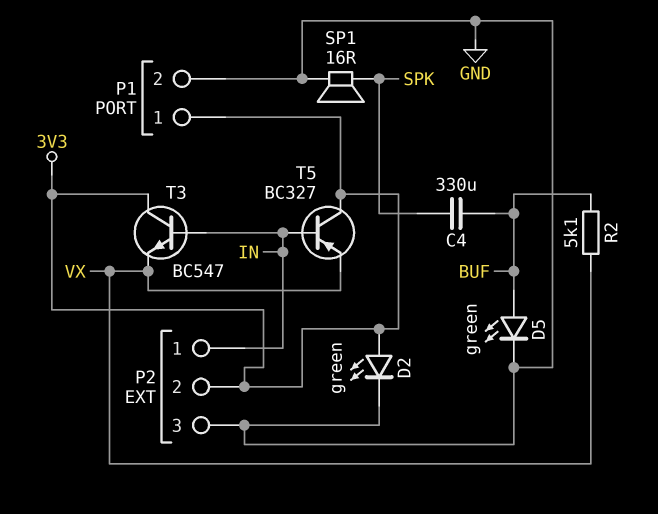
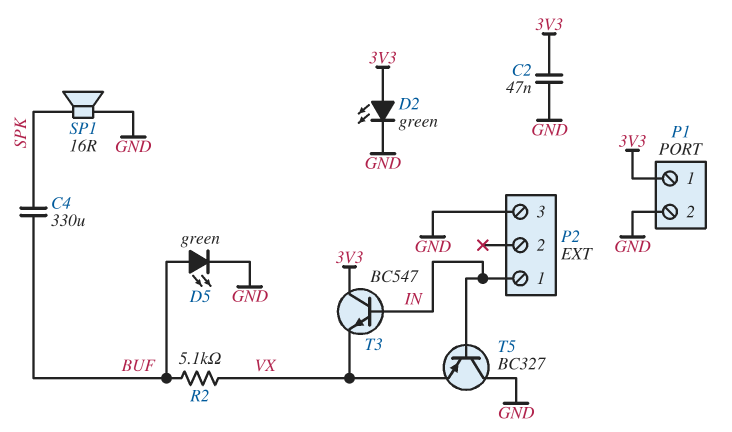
C2: none -> 47nF (3V3, GND)
P2 pin 2: 3V3 -> none
T5: PNP BC327 (B IN, C 3V3, E VX) -> PNP BC327 (B IN, C GND, E VX)

